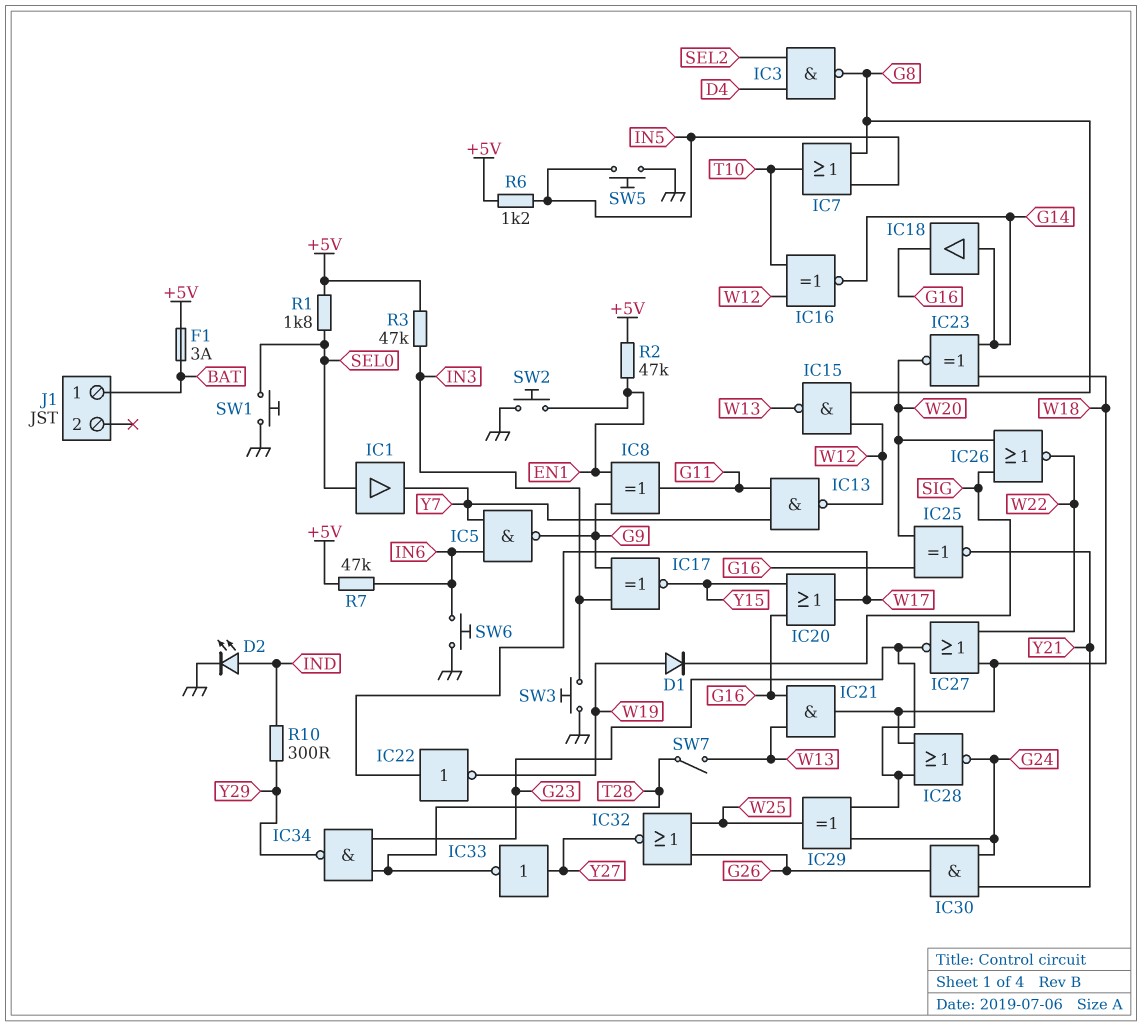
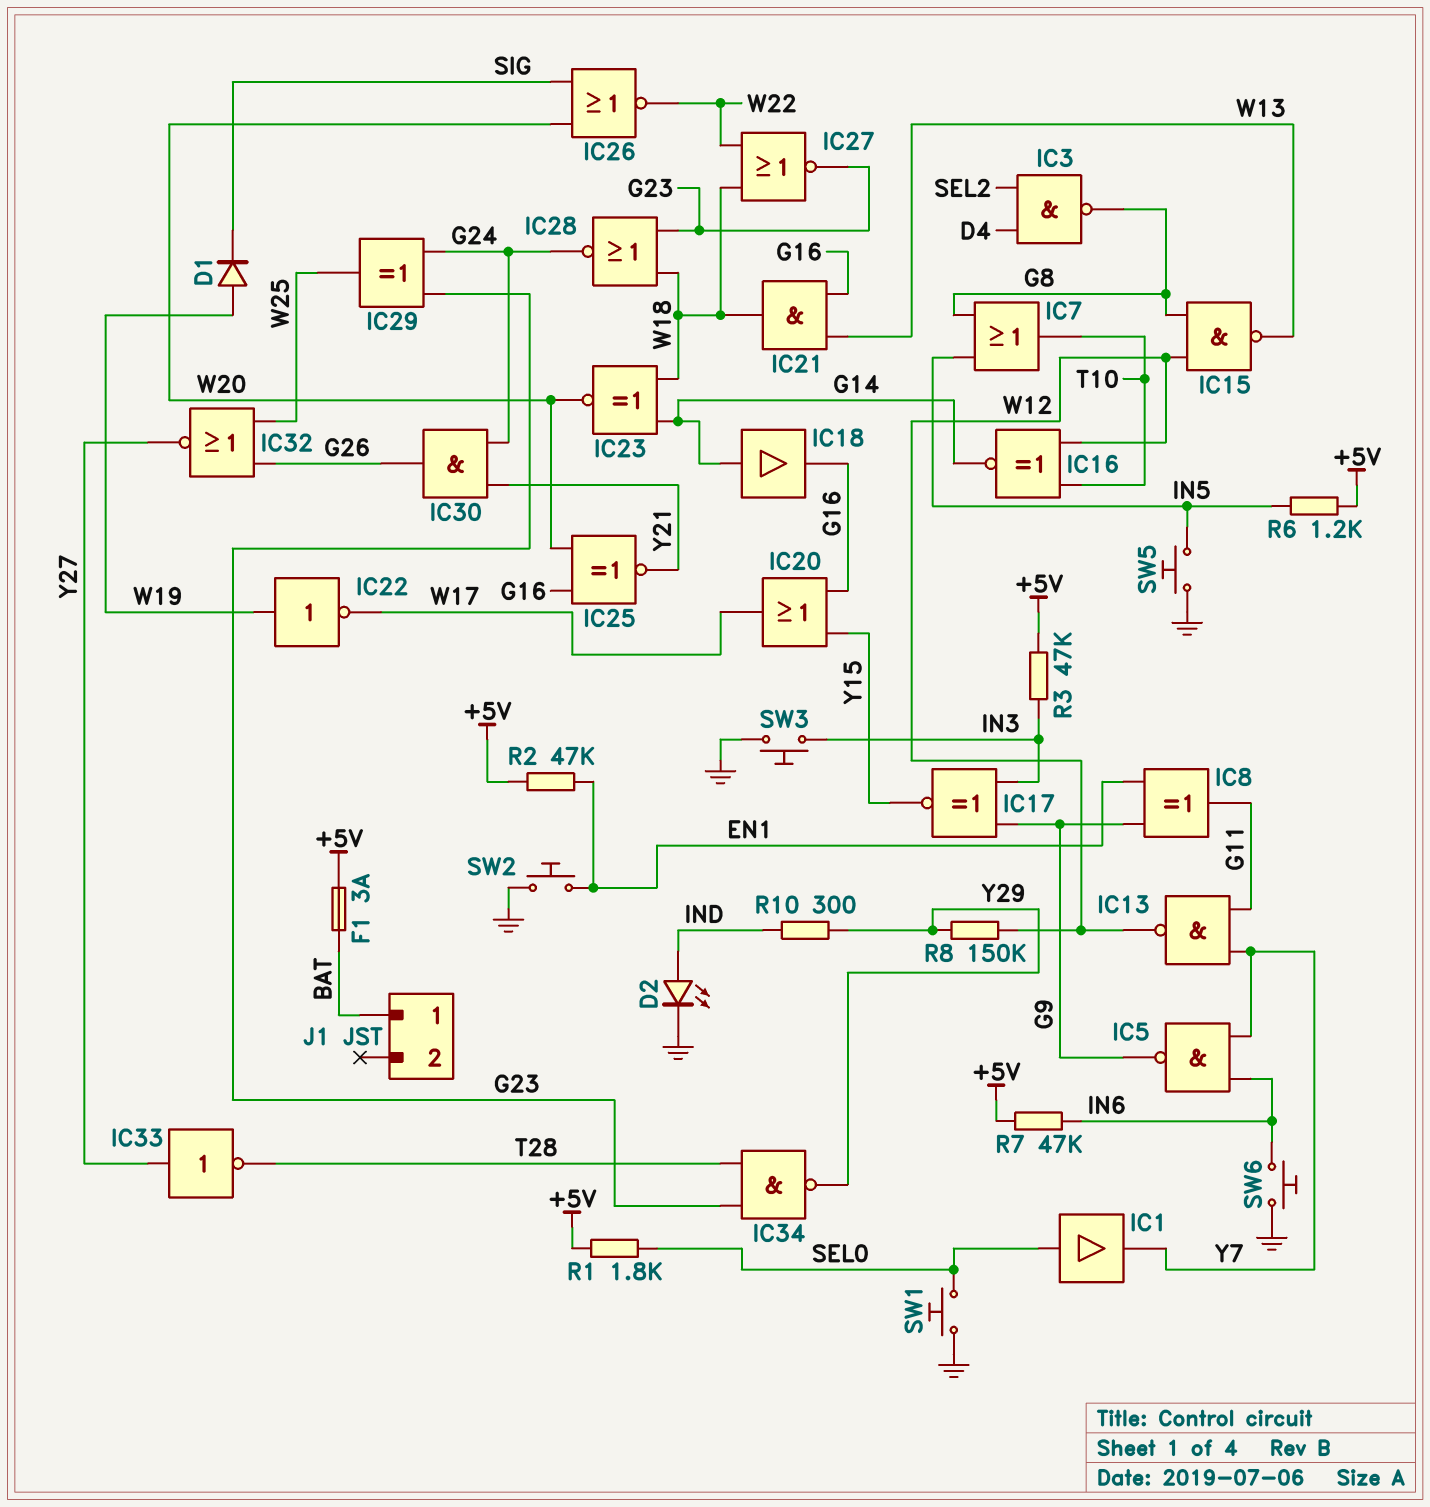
IC22: NOT (in W17, out W19) -> NOT (in W19, out W17)
R8: none -> 150k (W12, Y29)
SW7: switch (T28, W13) -> none

